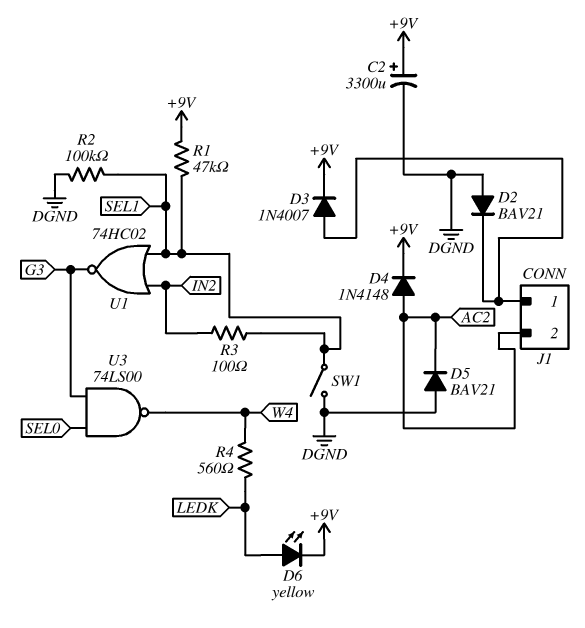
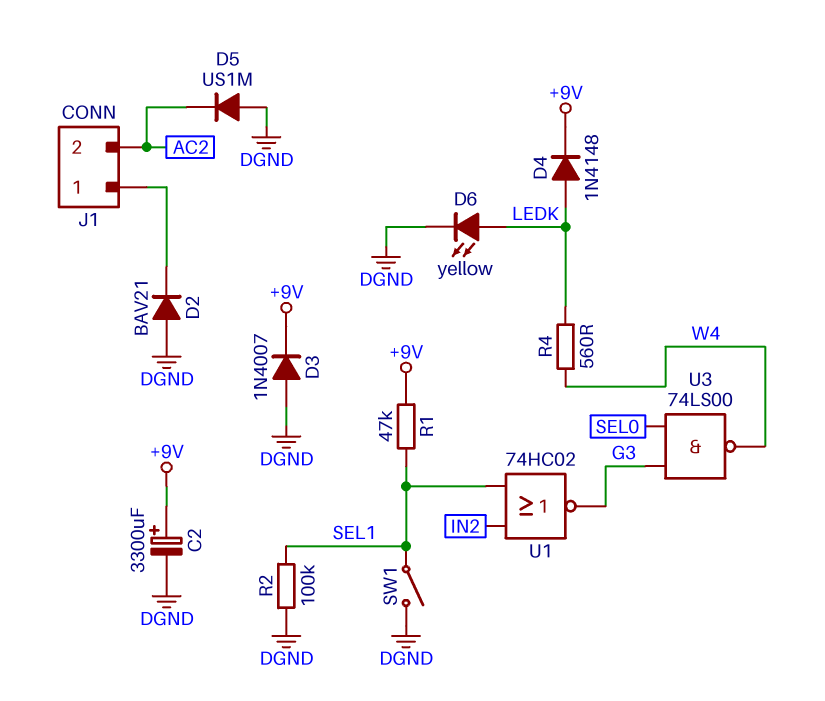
D3: diode 1N4007 (A J1/1, K +9V) -> diode 1N4007 (A DGND, K +9V)
D4: diode 1N4148 (A AC2, K +9V) -> diode 1N4148 (A LEDK, K +9V)
D5: diode BAV21 (A DGND, K AC2) -> diode US1M (A DGND, K AC2)
D6: LED yellow (A LEDK, K +9V) -> LED yellow (A LEDK, K DGND)
R3: 100 (IN2, SEL1) -> none

